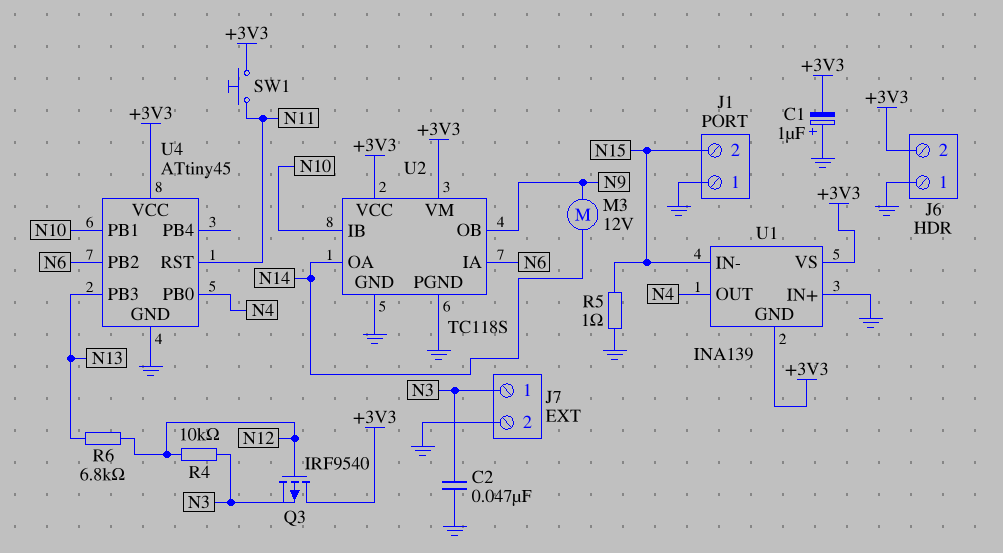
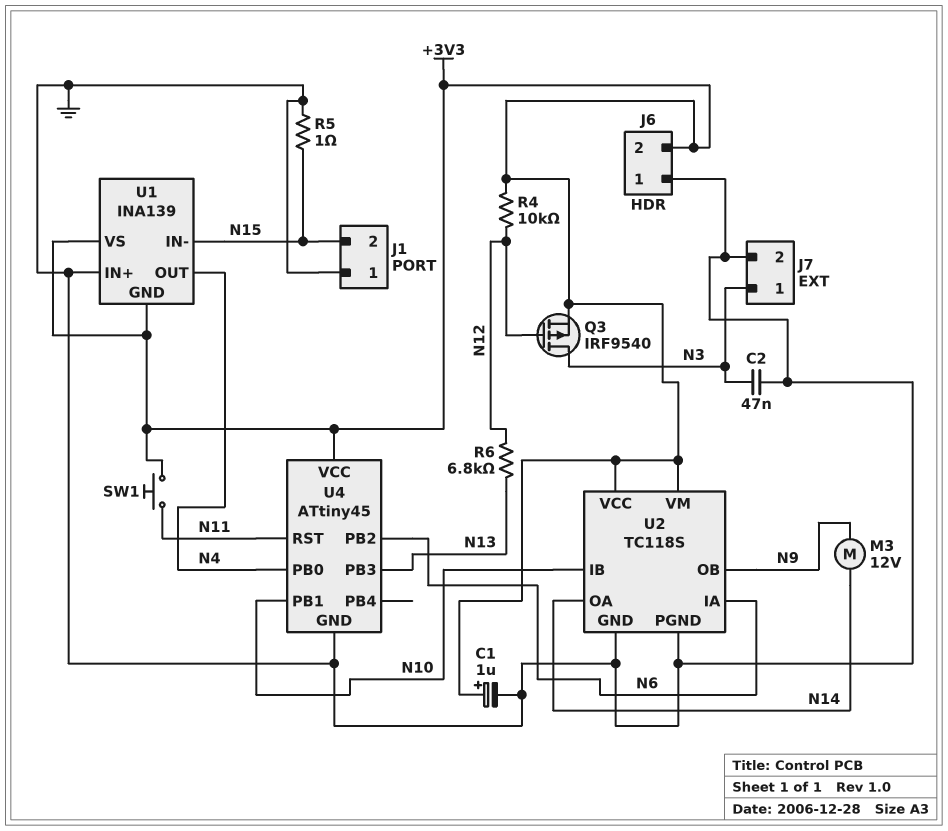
C1: 1uF (plus GND, minus +3V3) -> 1uF (plus +3V3, minus GND)
Q3: PMOS IRF9540 (G N12, D +3V3, S N3) -> PMOS IRF9540 (G N12, D N3, S +3V3)
R4: 10k (N3, N12) -> 10k (+3V3, N12)

